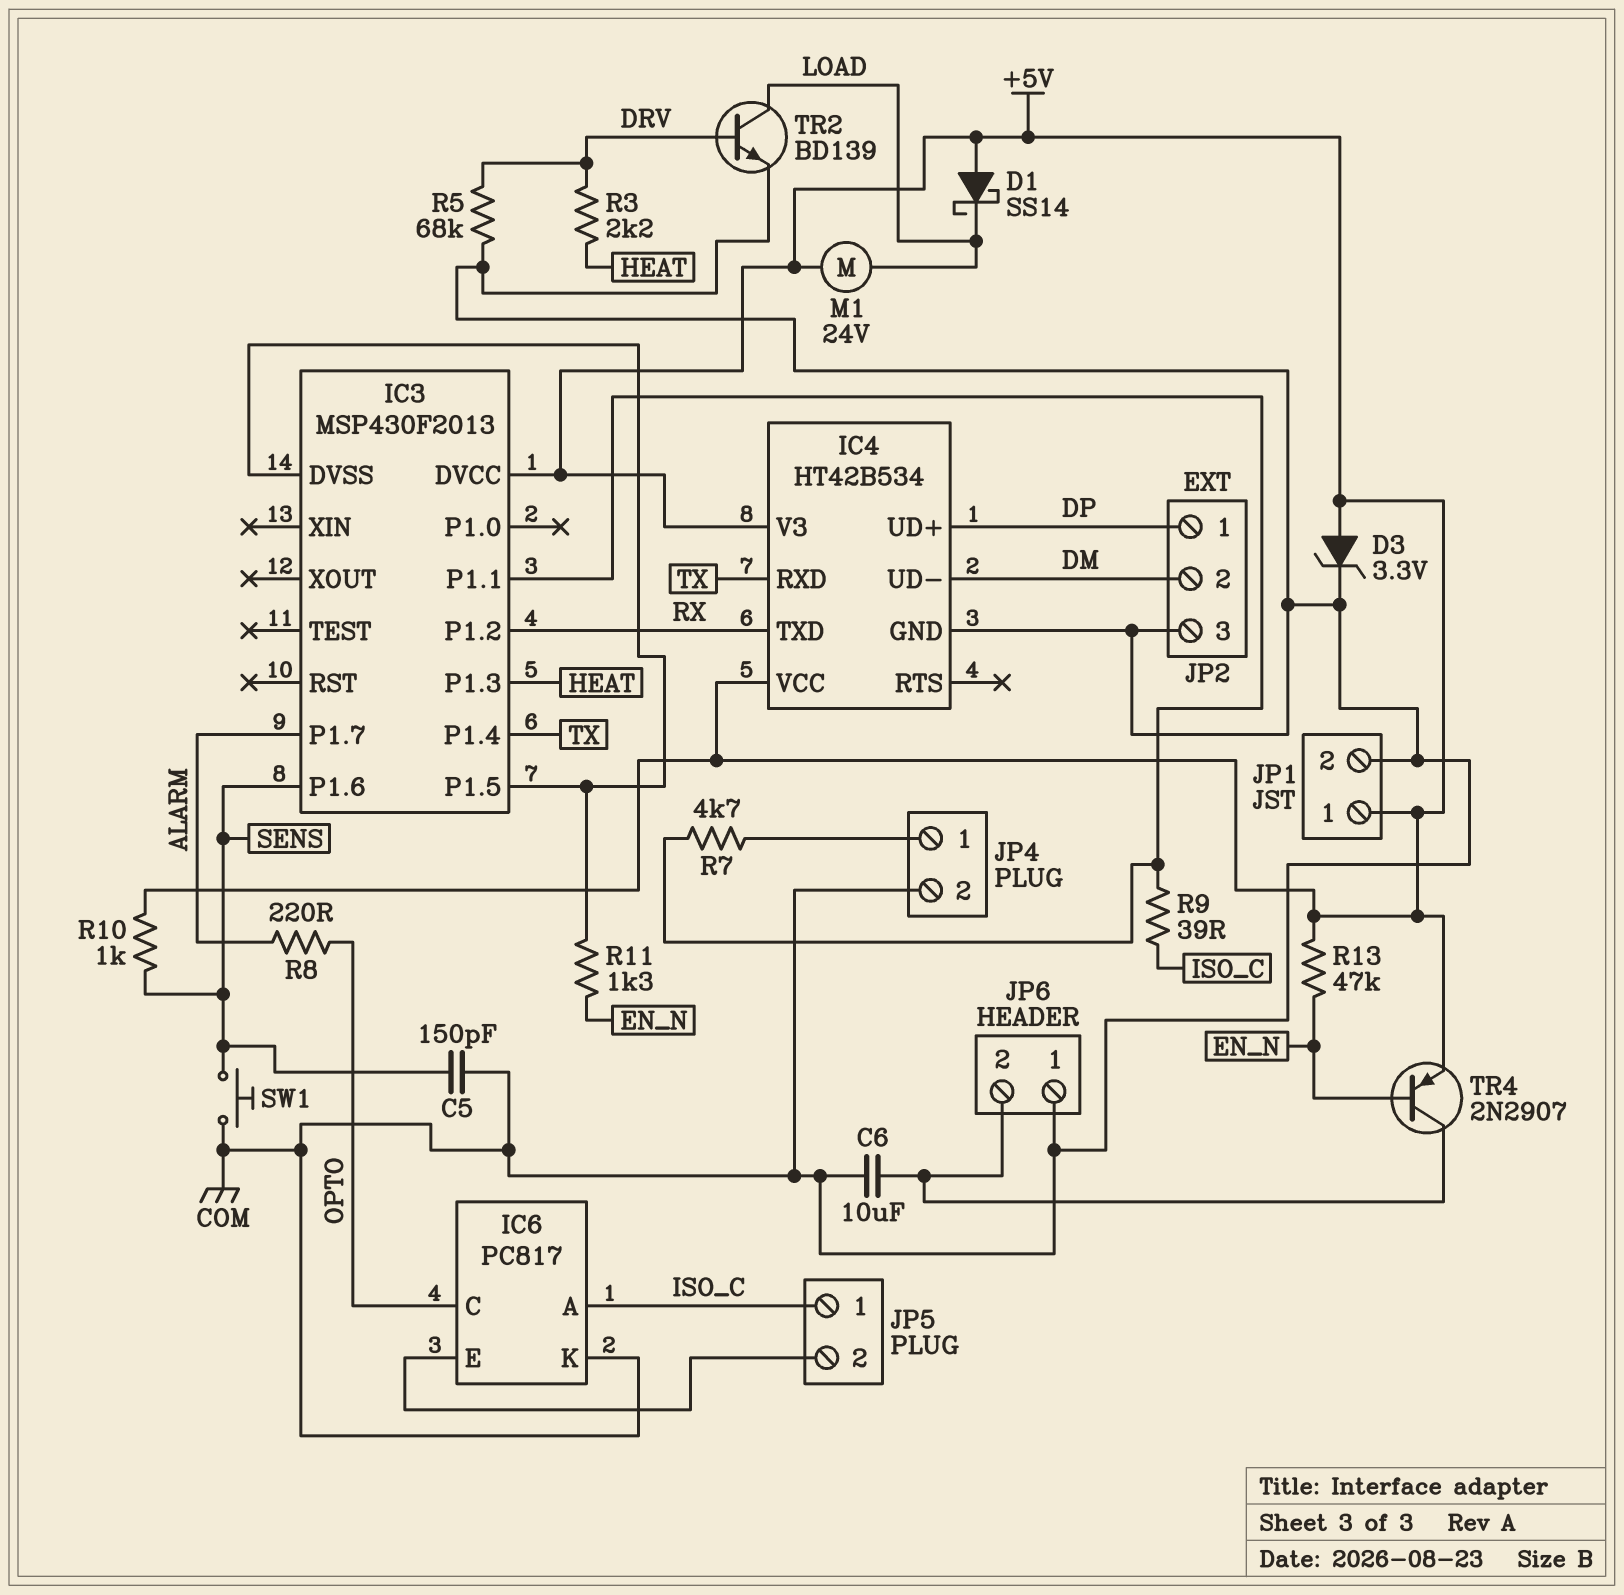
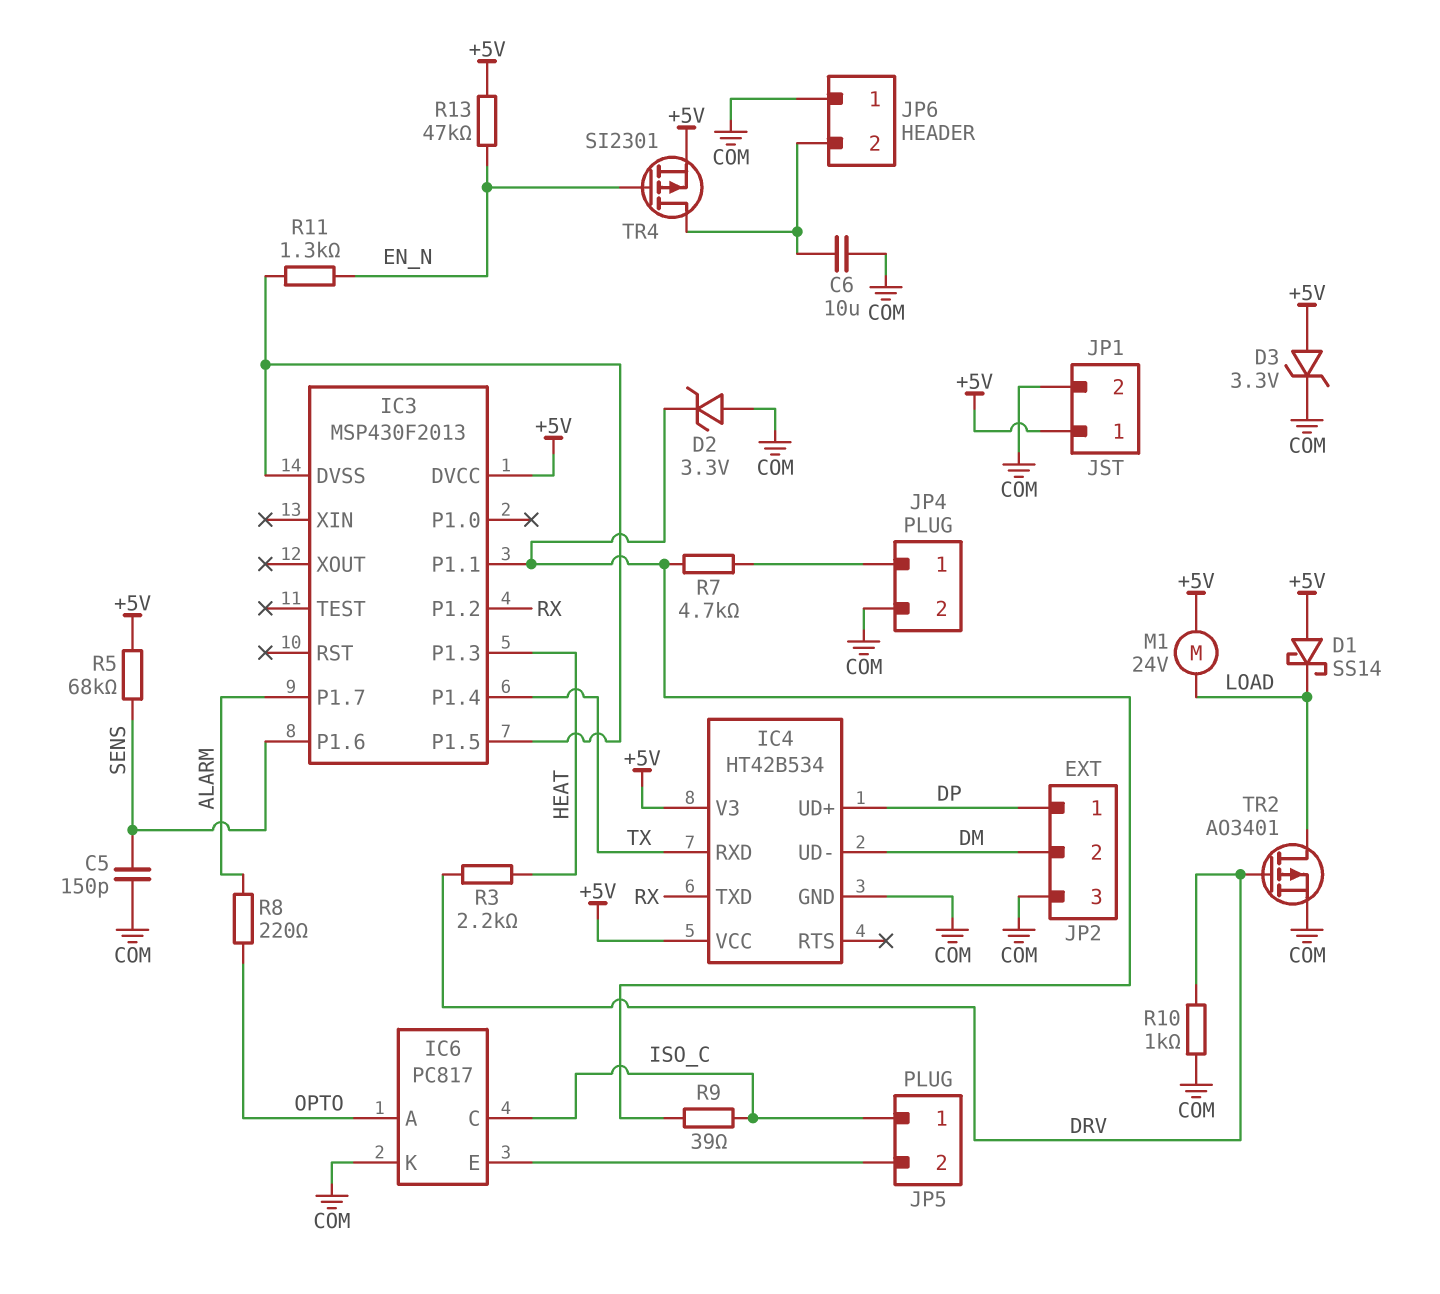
D2: none -> zener 3.3V (A COM, K IC3/P1.1)
IC6 pin A: ISO_C -> OPTO
IC6 pin C: OPTO -> ISO_C
R5: 68k (COM, DRV) -> 68k (+5V, SENS)
R10: 1k (+5V, SENS) -> 1k (COM, DRV)
SW1: button (COM, SENS) -> none
TR2: NPN BD139 (B DRV, C LOAD, E COM) -> PMOS AO3401 (G DRV, D LOAD, S COM)
TR4: PNP 2N2907 (B EN_N, C JP6/2, E +5V) -> PMOS SI2301 (G EN_N, D JP6/2, S +5V)

